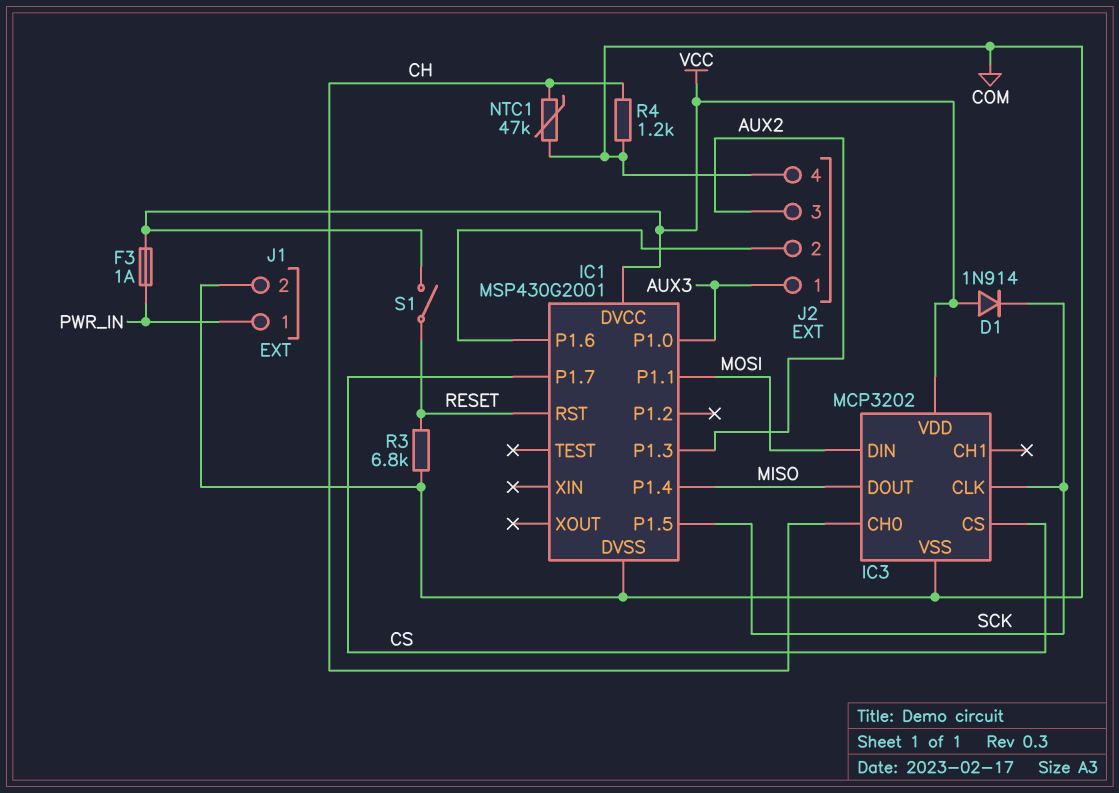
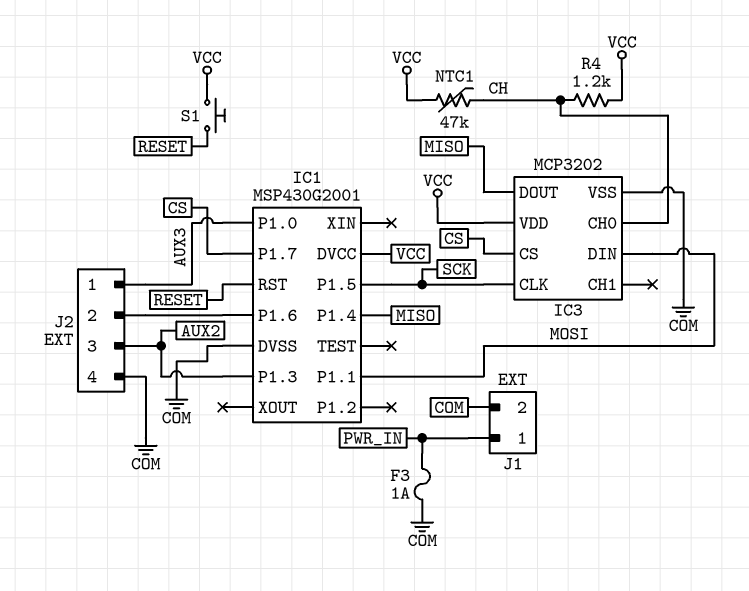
D1: diode 1N914 (A VCC, K SCK) -> none
F3: 1A (PWR_IN, VCC) -> 1A (COM, PWR_IN)
NTC1: 47k (CH, COM) -> 47k (CH, VCC)
R3: 6.8k (COM, RESET) -> none
R4: 1.2k (CH, COM) -> 1.2k (CH, VCC)
S1: switch (RESET, VCC) -> button (RESET, VCC)

